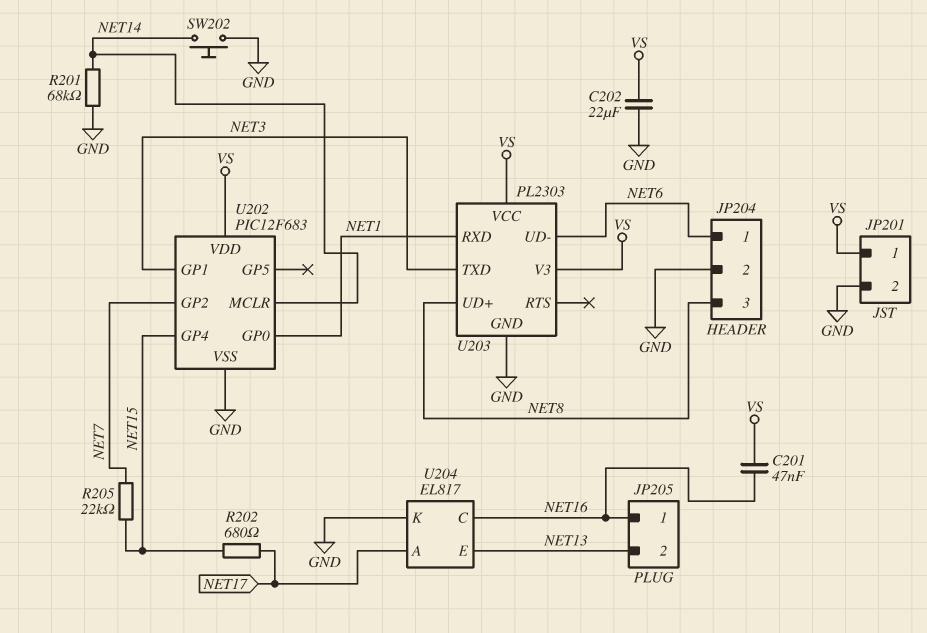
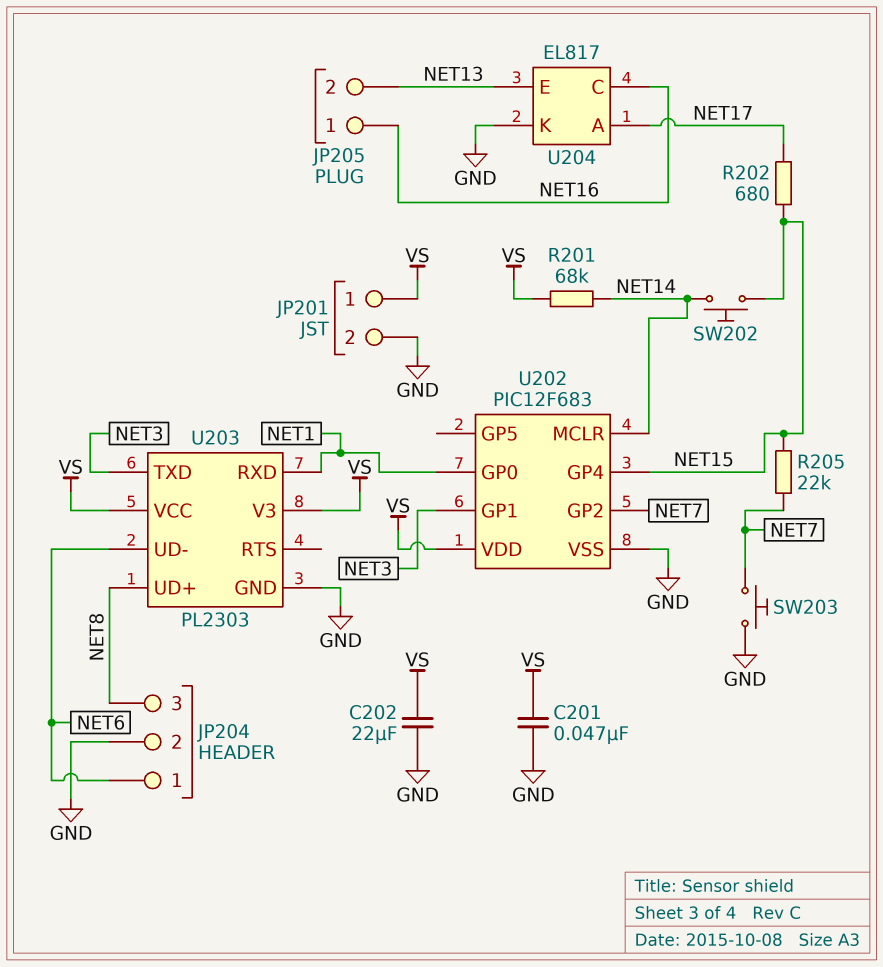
C201: 47nF (NET16, VS) -> 47nF (GND, VS)
R201: 68k (GND, NET14) -> 68k (NET14, VS)
SW202: button (GND, NET14) -> button (NET14, NET15)
SW203: none -> button (GND, NET7)

